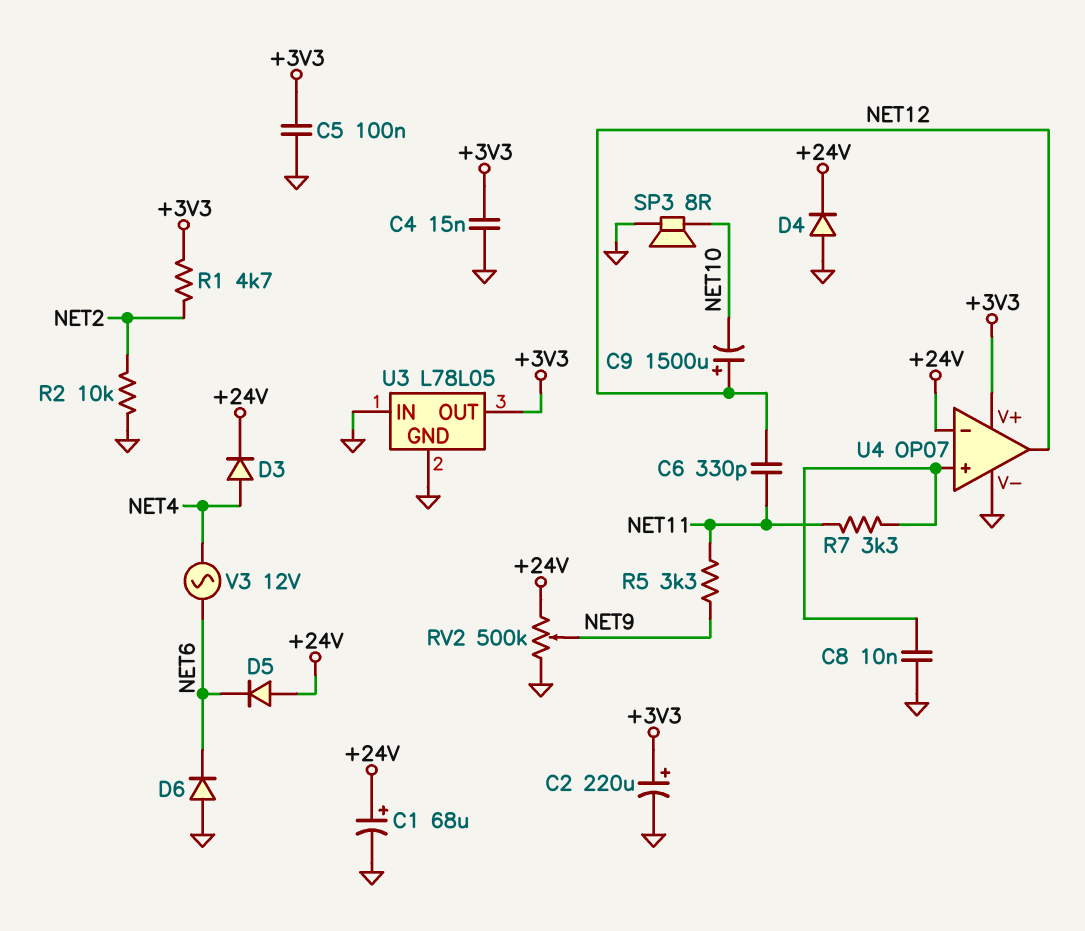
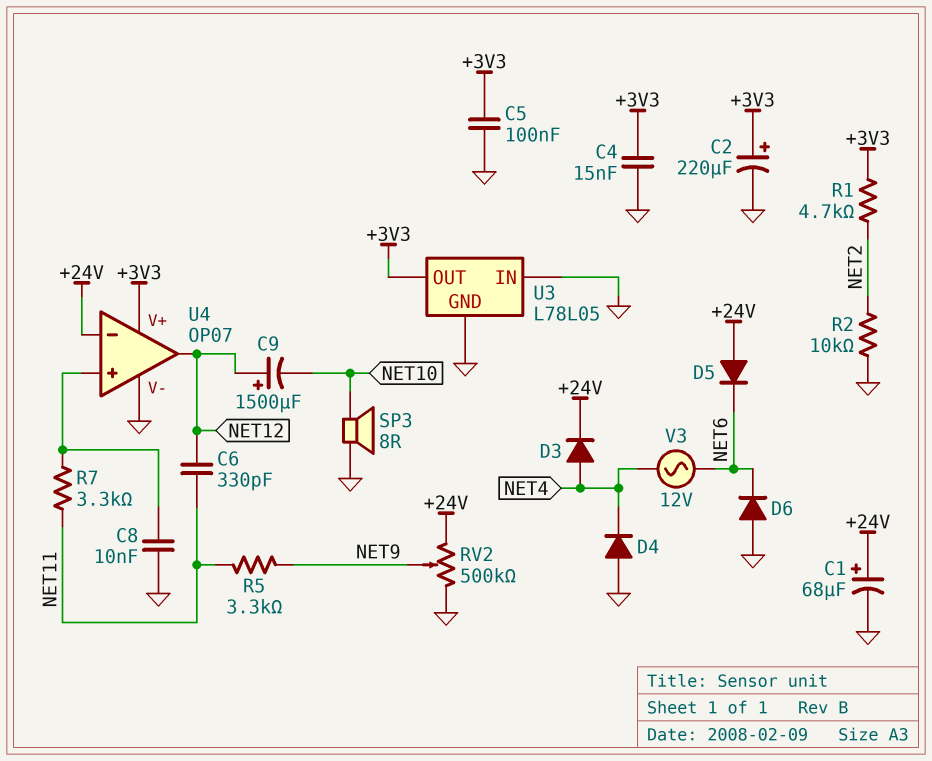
D4: diode (A GND, K +24V) -> diode (A GND, K NET4)

